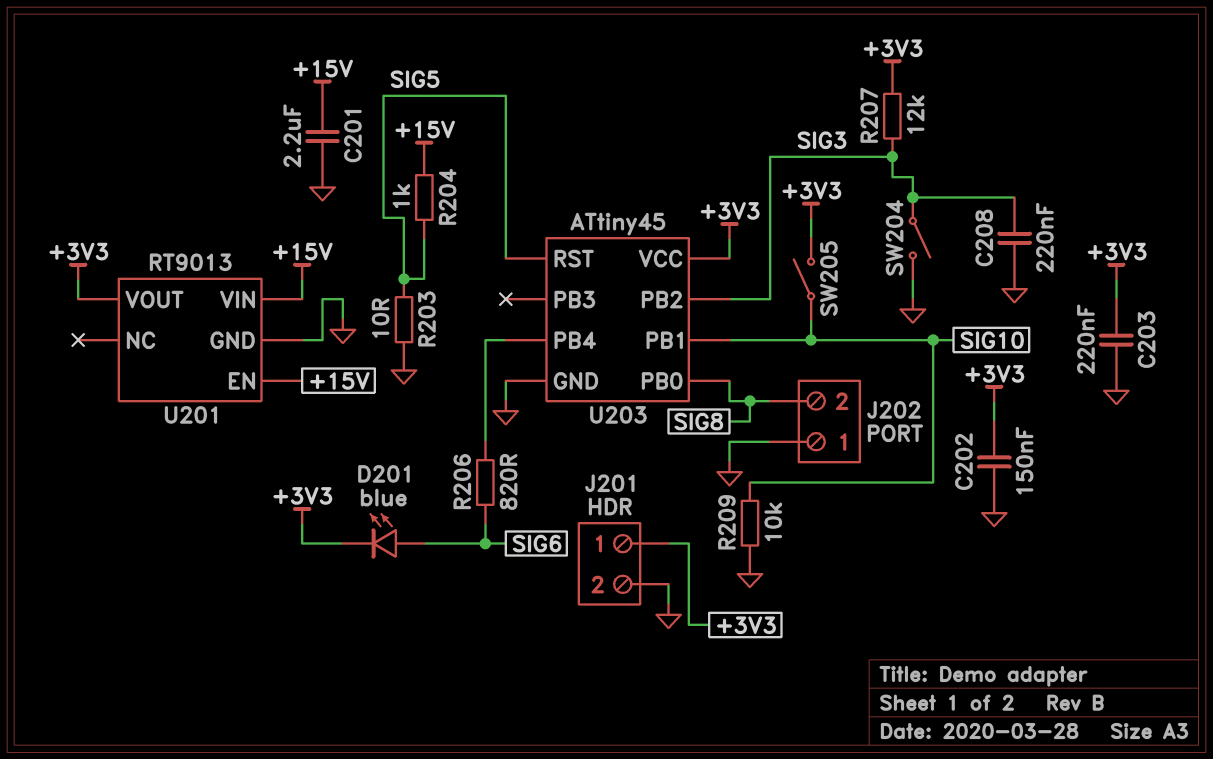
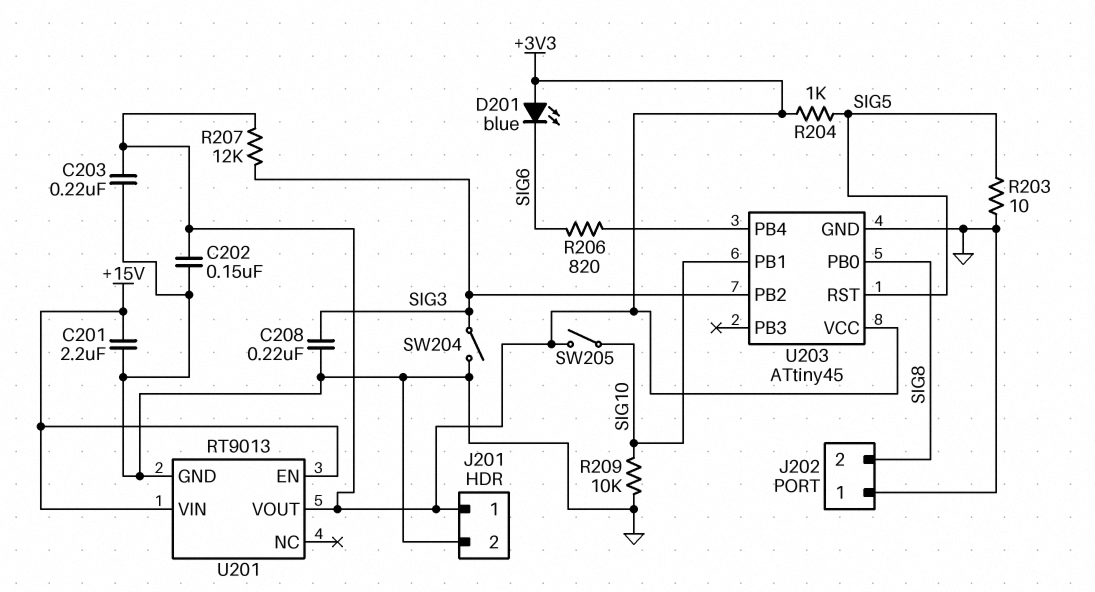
D201: LED blue (A SIG6, K +3V3) -> LED blue (A +3V3, K SIG6)
R204: 1k (+15V, SIG5) -> 1k (+3V3, SIG5)

